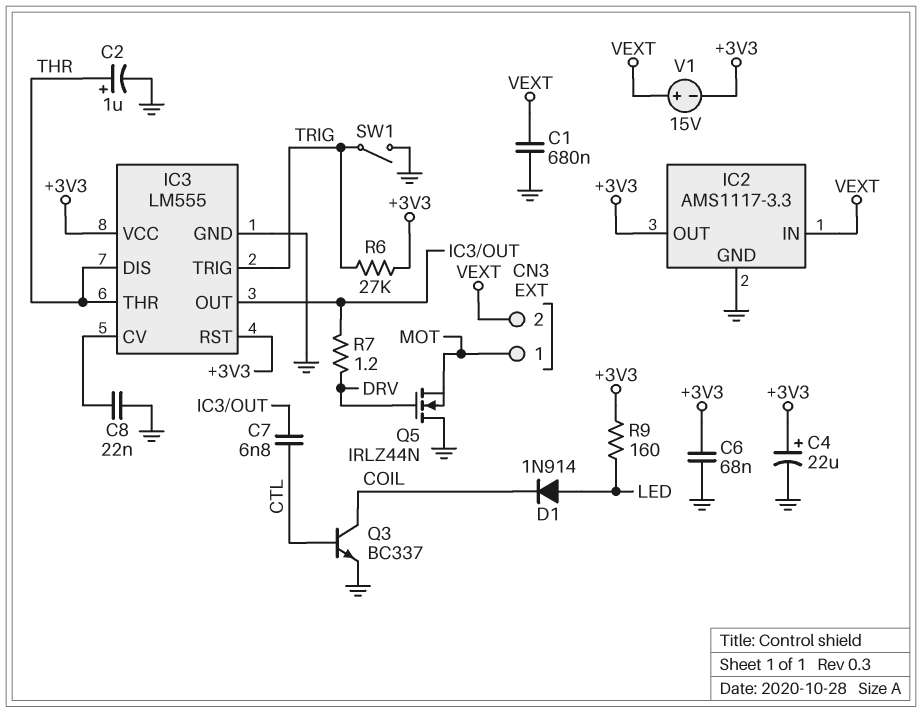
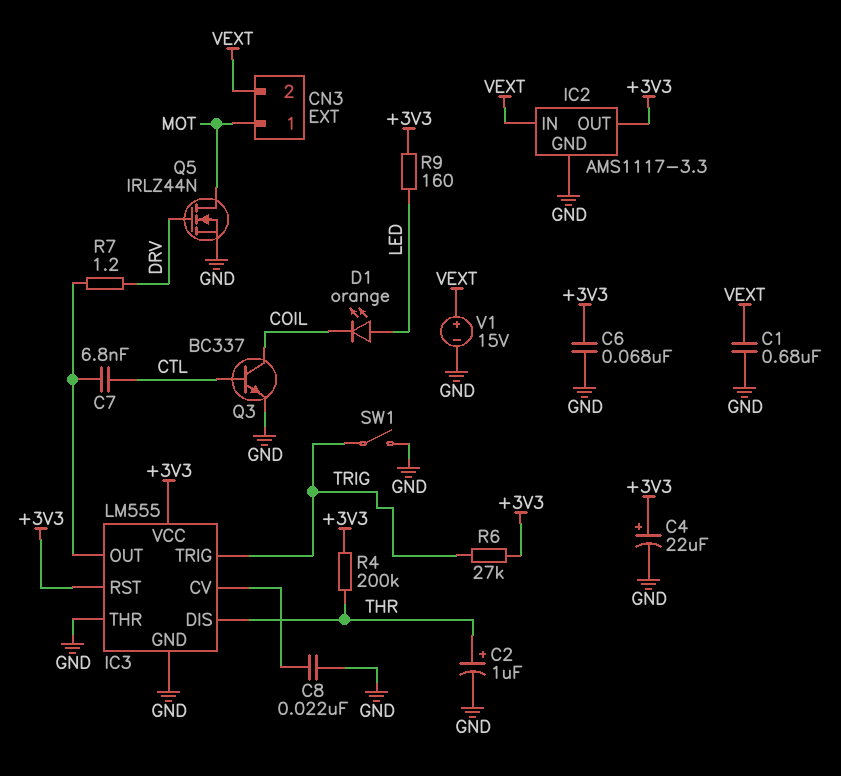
D1: diode 1N914 (A LED, K COIL) -> LED orange (A LED, K COIL)
IC3 pin THR: THR -> GND
Q5: NMOS IRLZ44N (G DRV, D GND, S MOT) -> NMOS IRLZ44N (G DRV, D MOT, S GND)
R4: none -> 200k (+3V3, THR)
V1: 15V (plus VEXT, minus +3V3) -> 15V (plus VEXT, minus GND)

